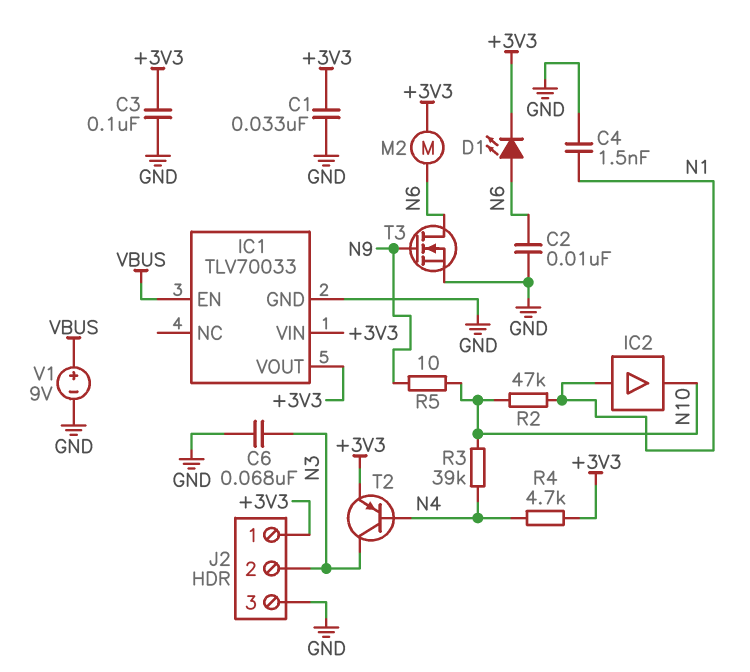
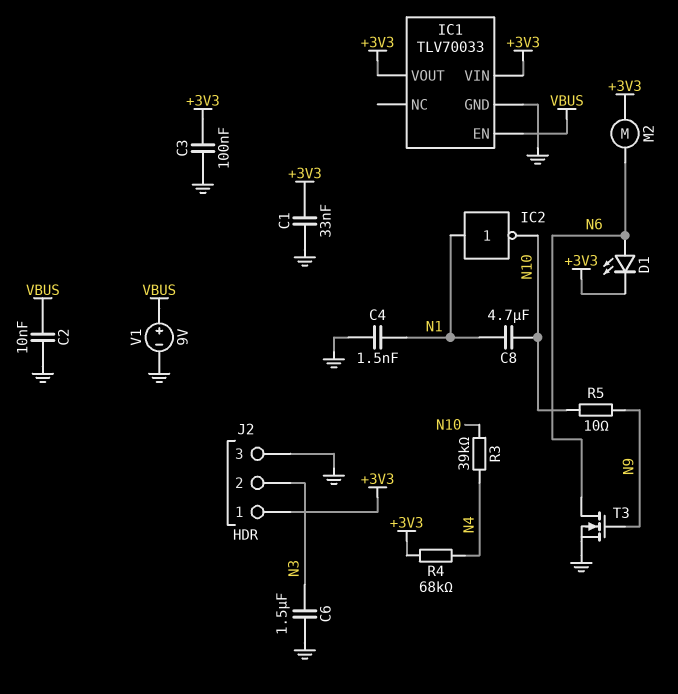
C2: 10nF (GND, N6) -> 10nF (GND, VBUS)
C6: 68nF (GND, N3) -> 1.5uF (GND, N3)
C8: none -> 4.7uF (N1, N10)
IC2: buffer (in N1, out N10) -> NOT (in N1, out N10)
R2: 47k (N1, N10) -> none
R4: 4.7k (+3V3, N4) -> 68k (+3V3, N4)
T2: PNP (B N4, C N3, E +3V3) -> none

